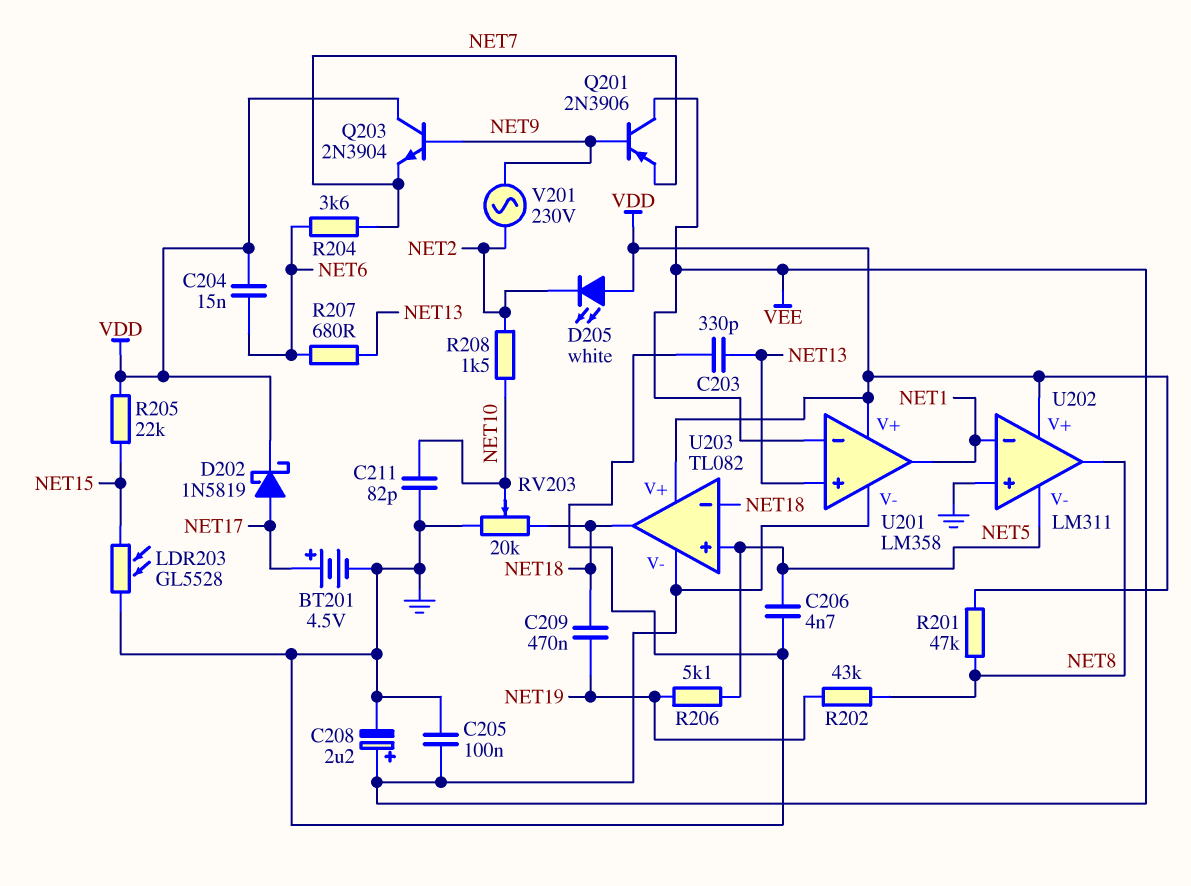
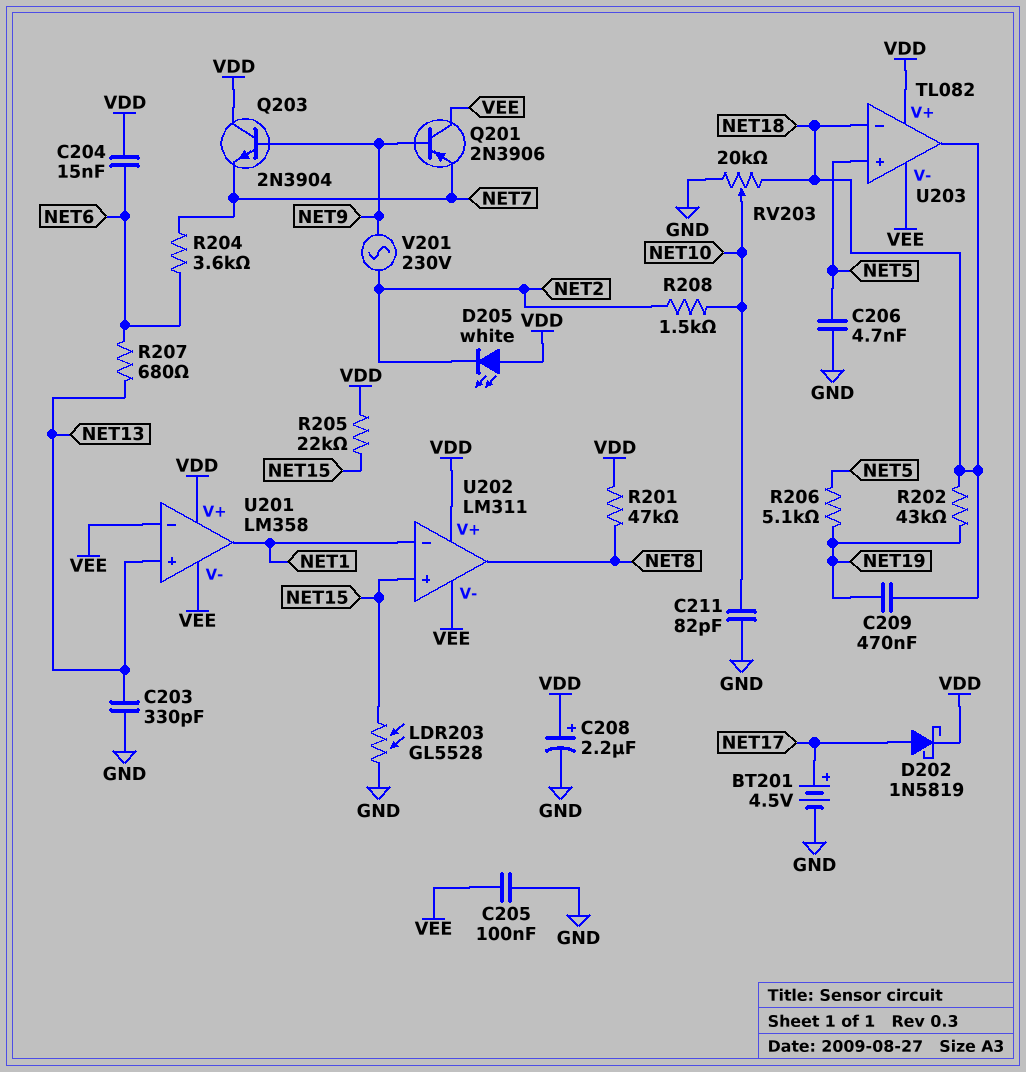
C208: 2.2uF (plus VEE, minus GND) -> 2.2uF (plus VDD, minus GND)
R202: 43k (NET8, NET19) -> 43k (NET18, NET19)
U202 pin V-: NET5 -> VEE
U202 pin in+: GND -> NET15

